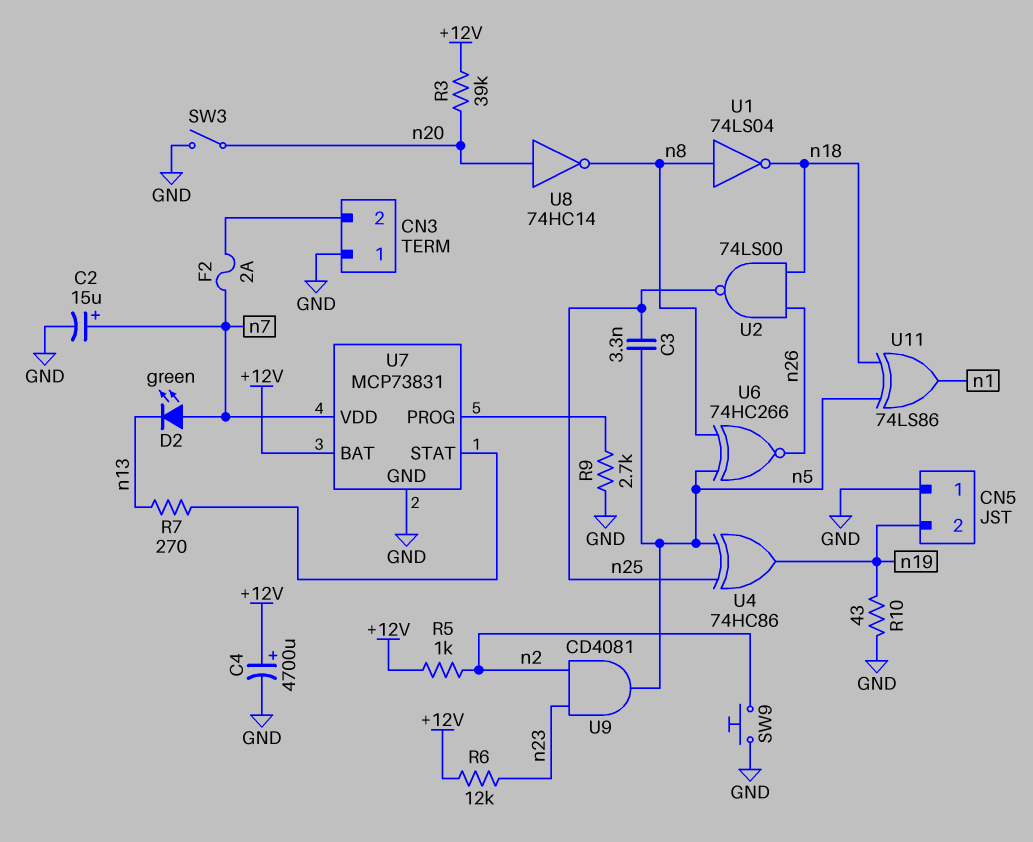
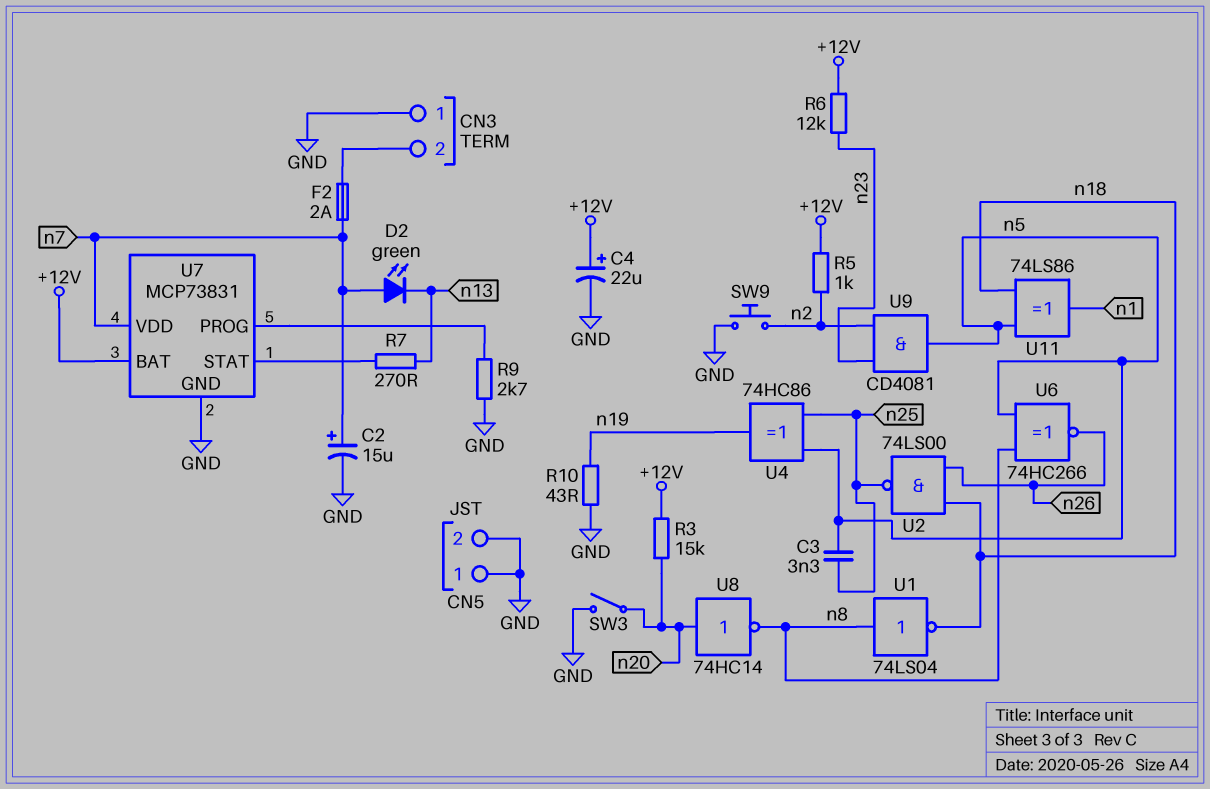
C4: 4700uF (plus +12V, minus GND) -> 22uF (plus +12V, minus GND)
CN5 pin 2: n19 -> GND
R3: 39k (+12V, n20) -> 15k (+12V, n20)

